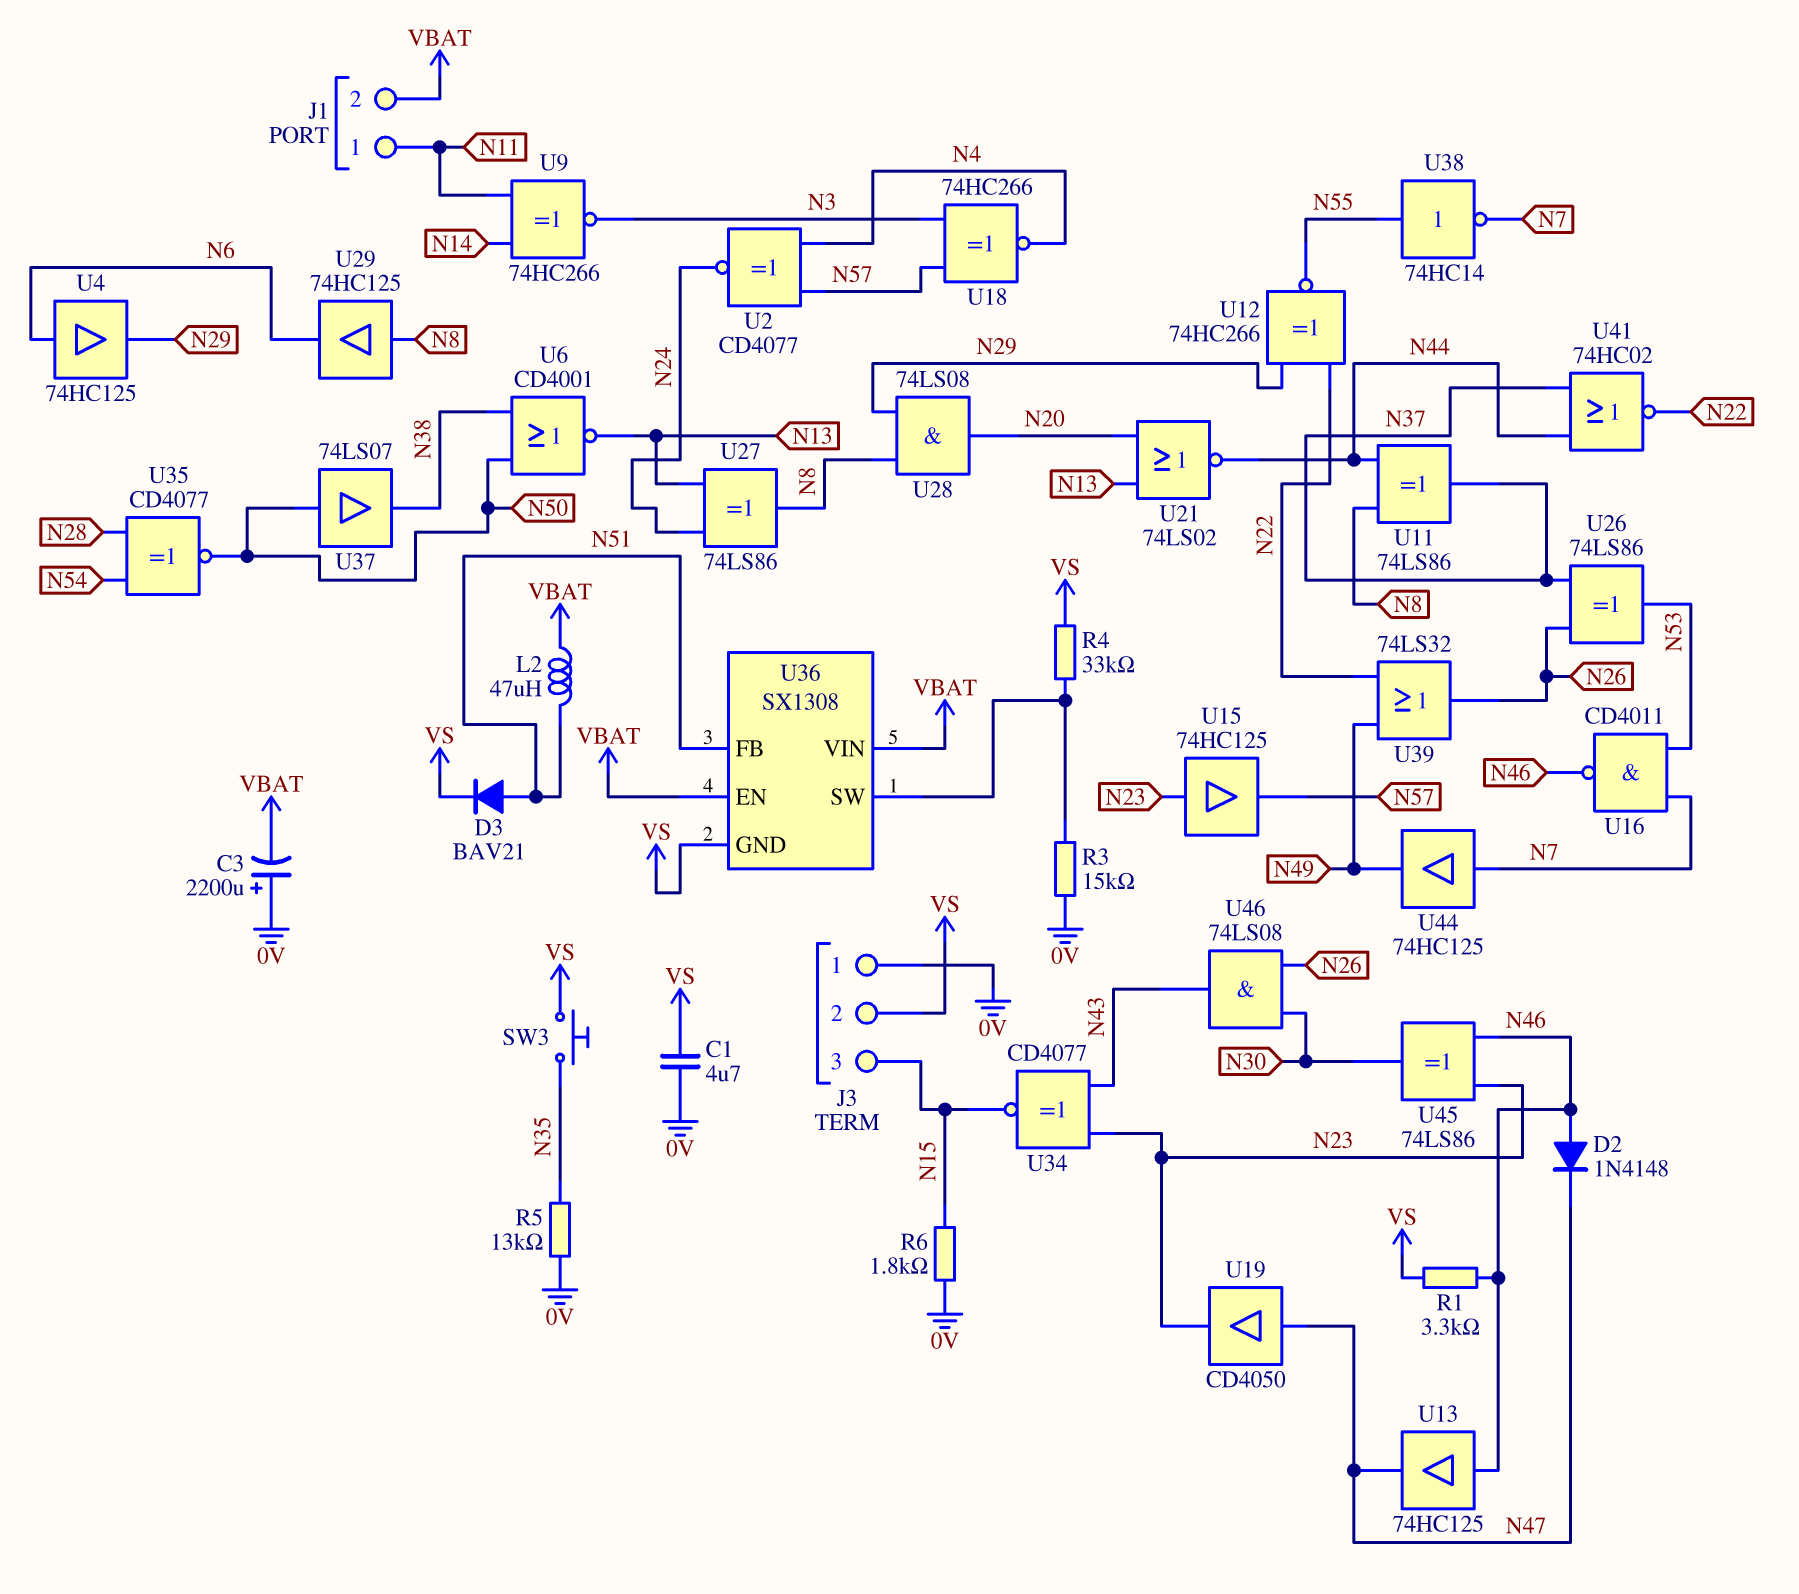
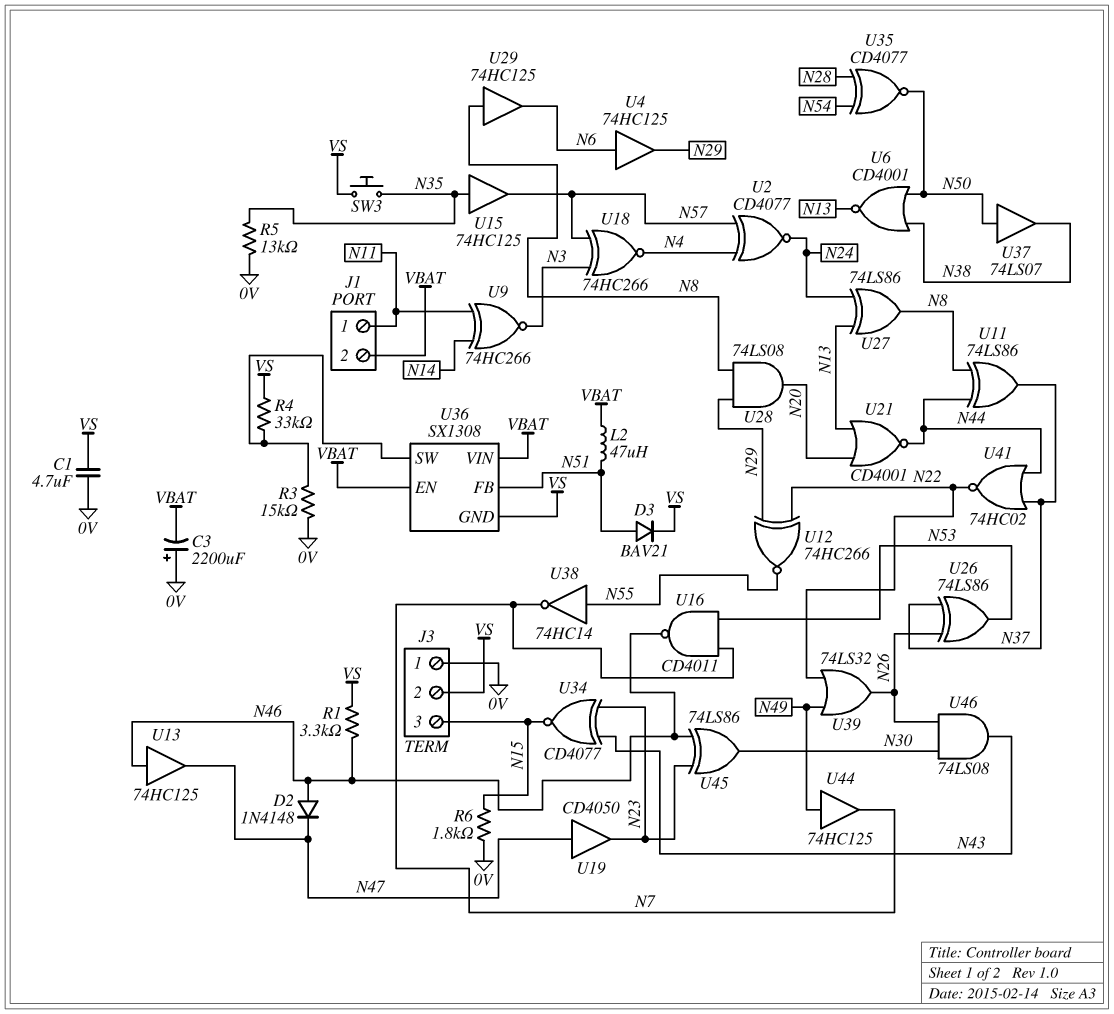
U15: buffer 74HC125 (in N23, out N57) -> buffer 74HC125 (in N35, out N57)
U21: NOR 74LS02 (in N13, in N20, out N44) -> NOR CD4001 (in N13, in N20, out N44)
U44: buffer 74HC125 (in N7, out N49) -> buffer 74HC125 (in N49, out N7)

